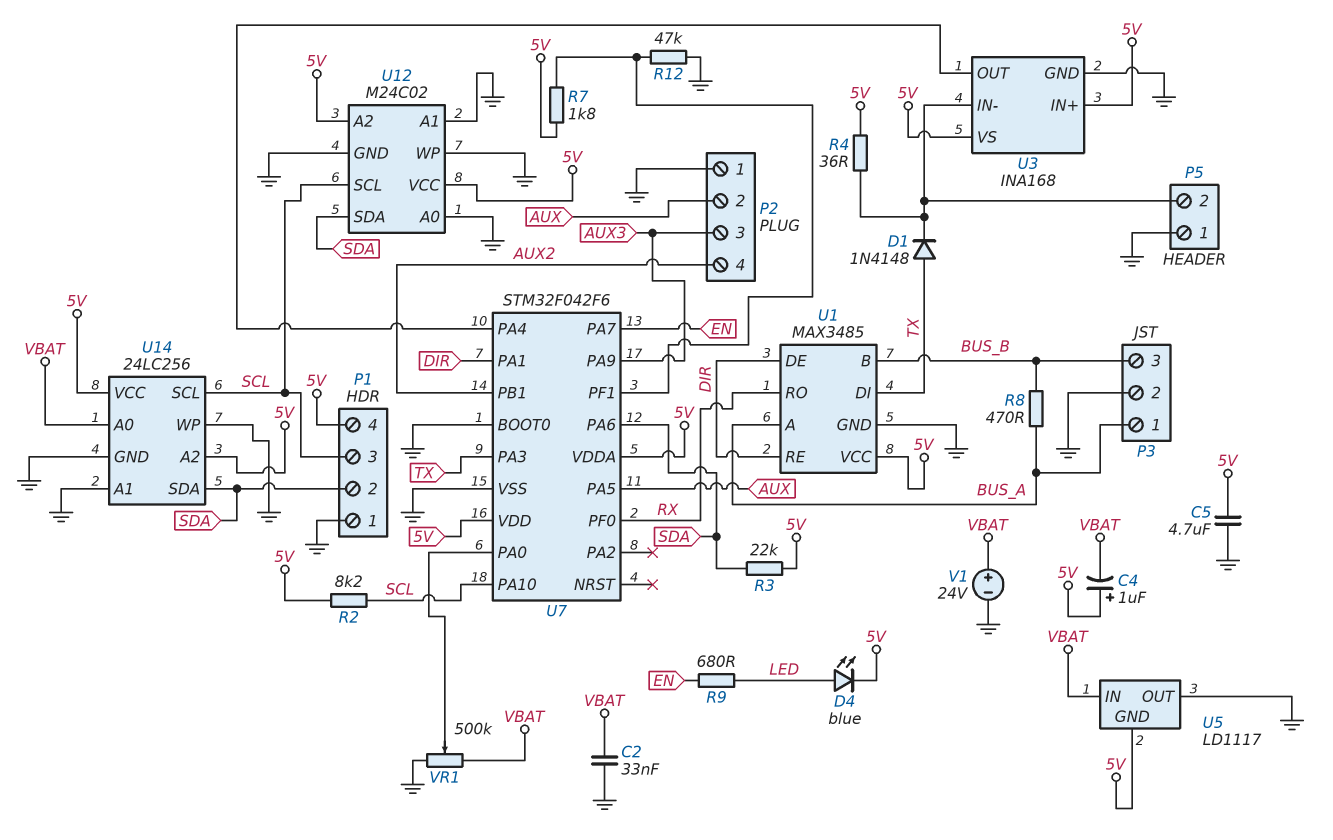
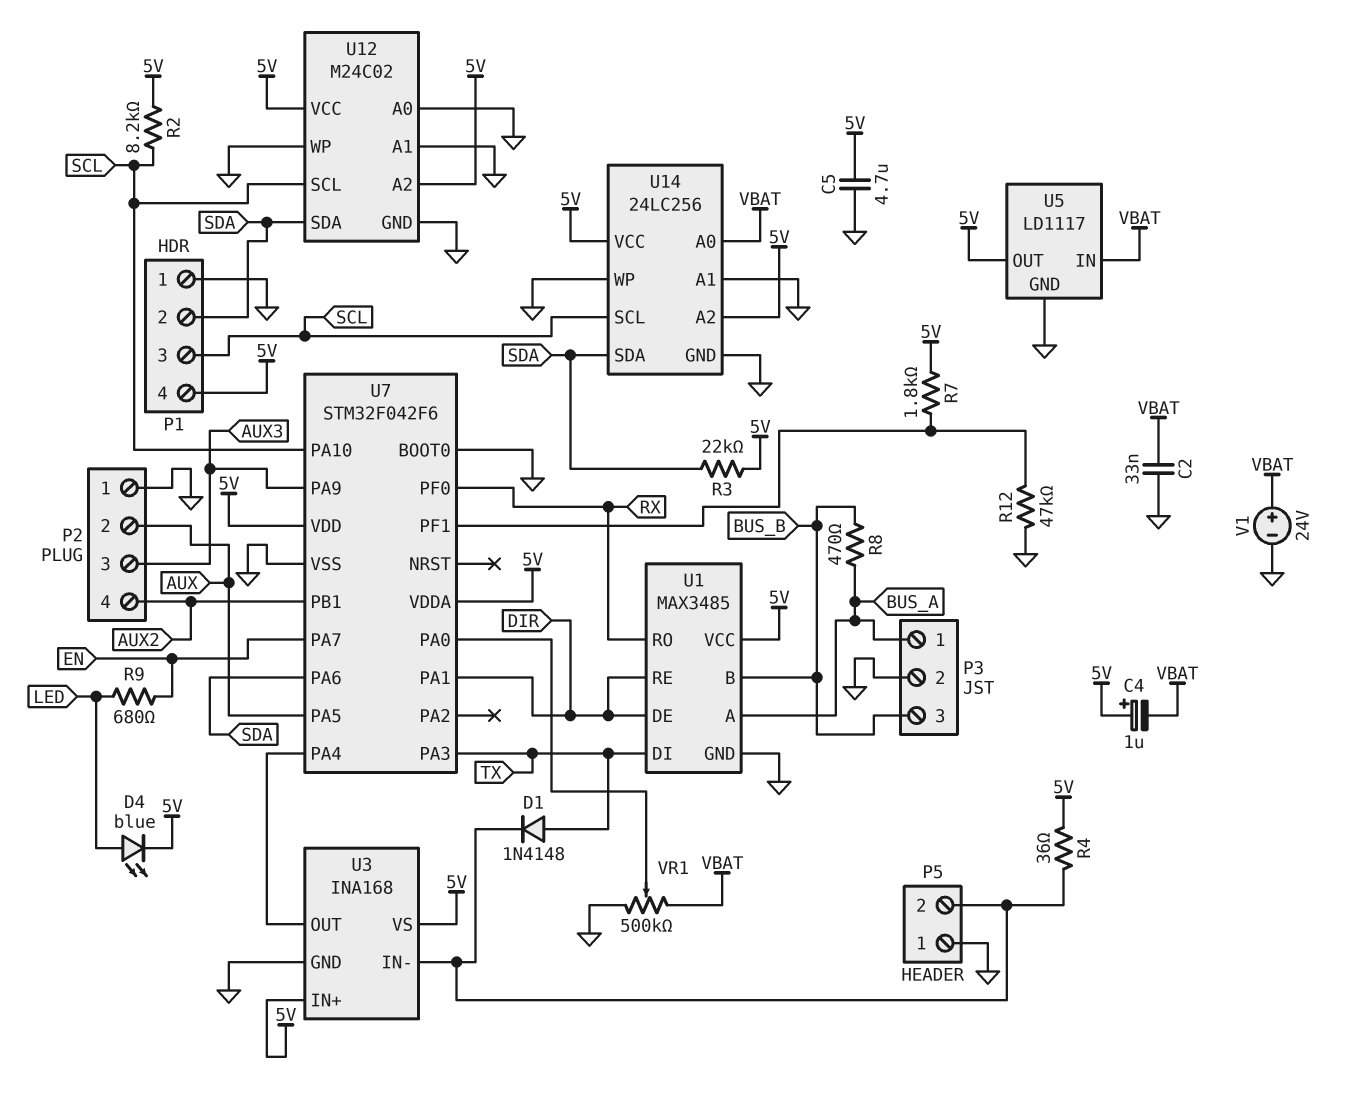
U5 pin GND: 5V -> GND
U5 pin OUT: GND -> 5V

